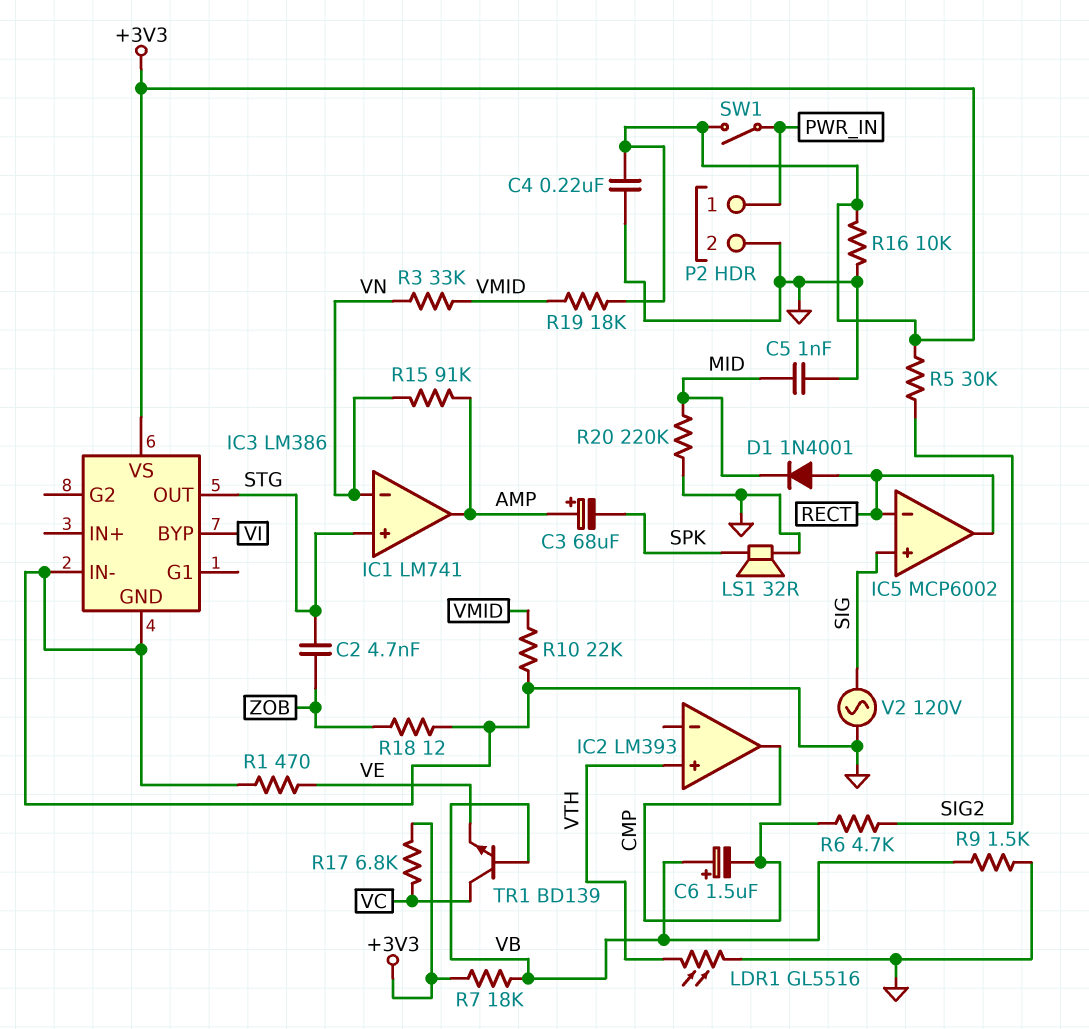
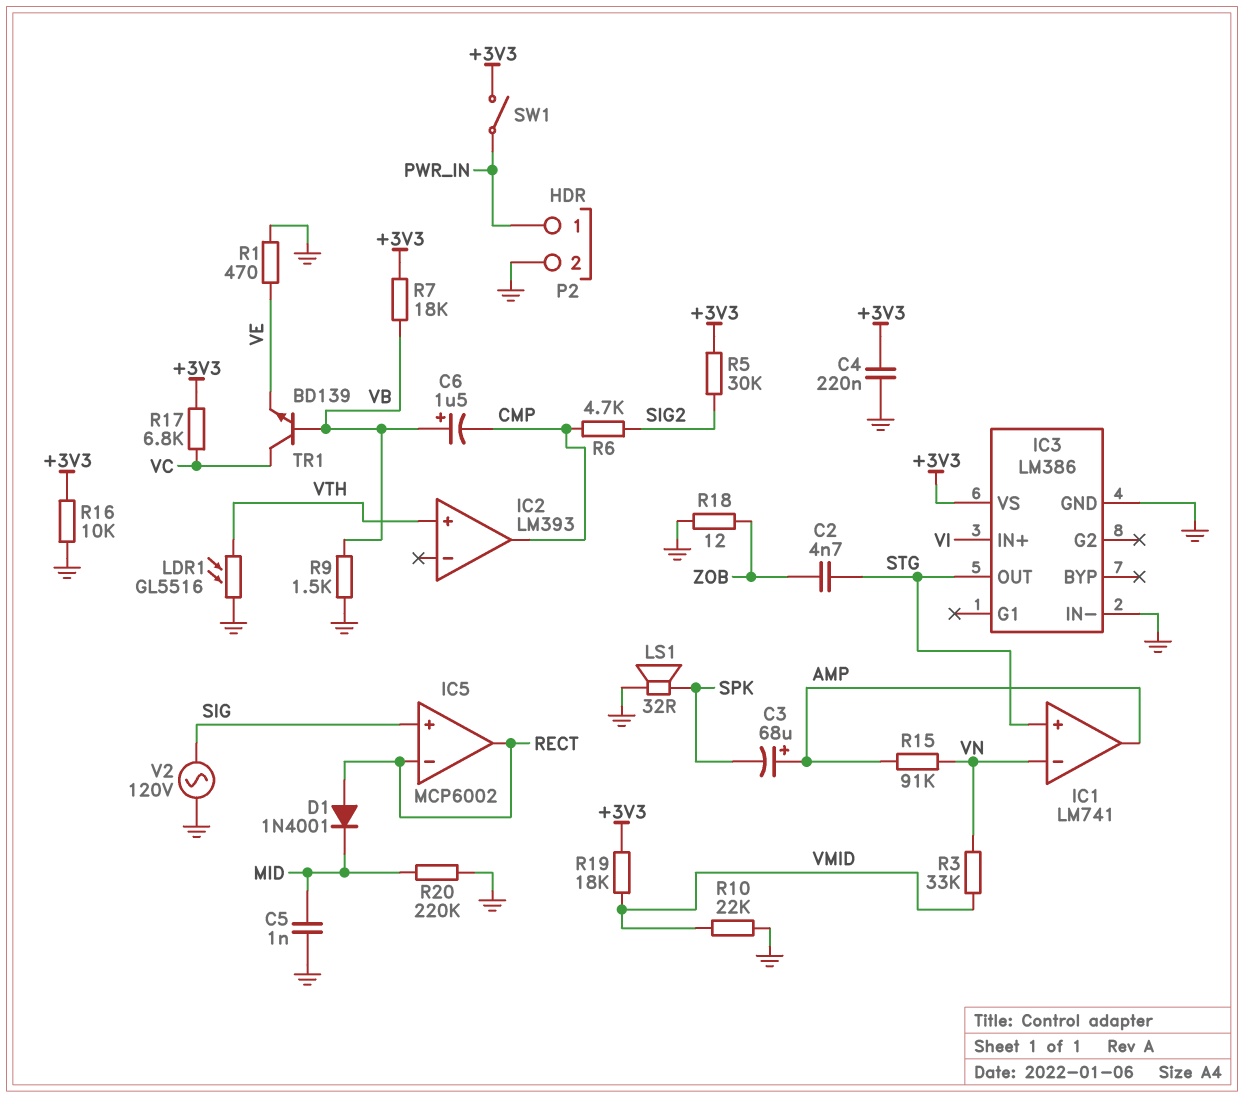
IC3 pin BYP: VI -> none
IC3 pin IN+: none -> VI

